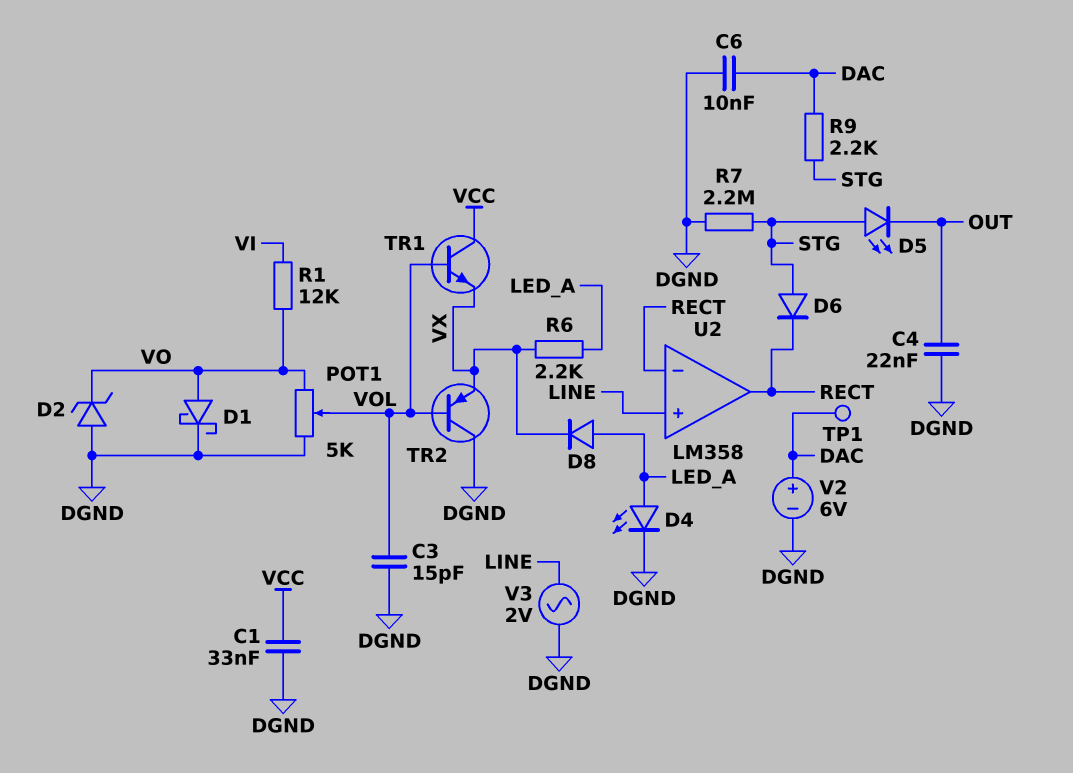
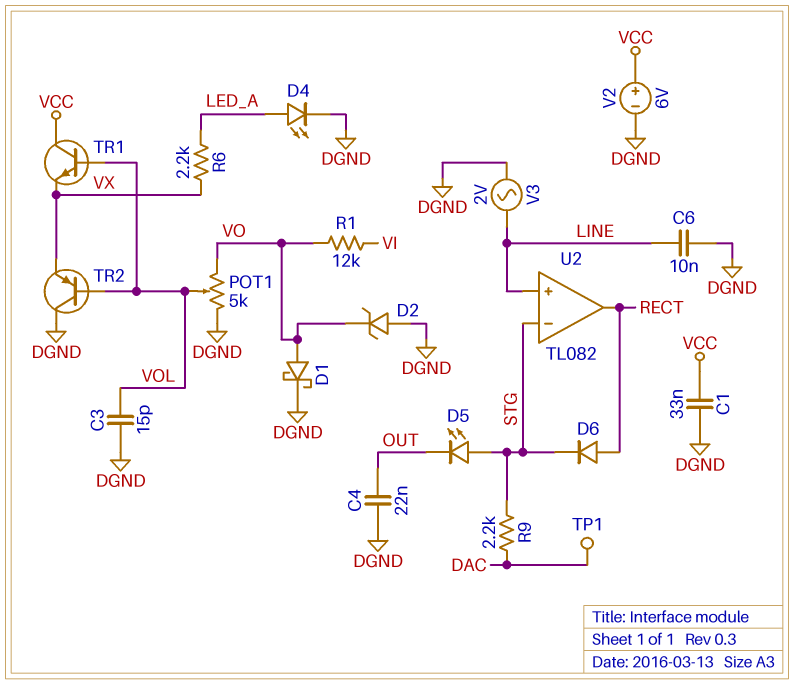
C6: 10nF (DAC, DGND) -> 10nF (DGND, LINE)
D6: diode (A STG, K RECT) -> diode (A RECT, K STG)
D8: diode (A LED_A, K VX) -> none
R7: 2.2M (DGND, STG) -> none
U2: LM358 -> TL082
U2 pin in-: RECT -> STG
V2: 6V (plus DAC, minus DGND) -> 6V (plus VCC, minus DGND)

